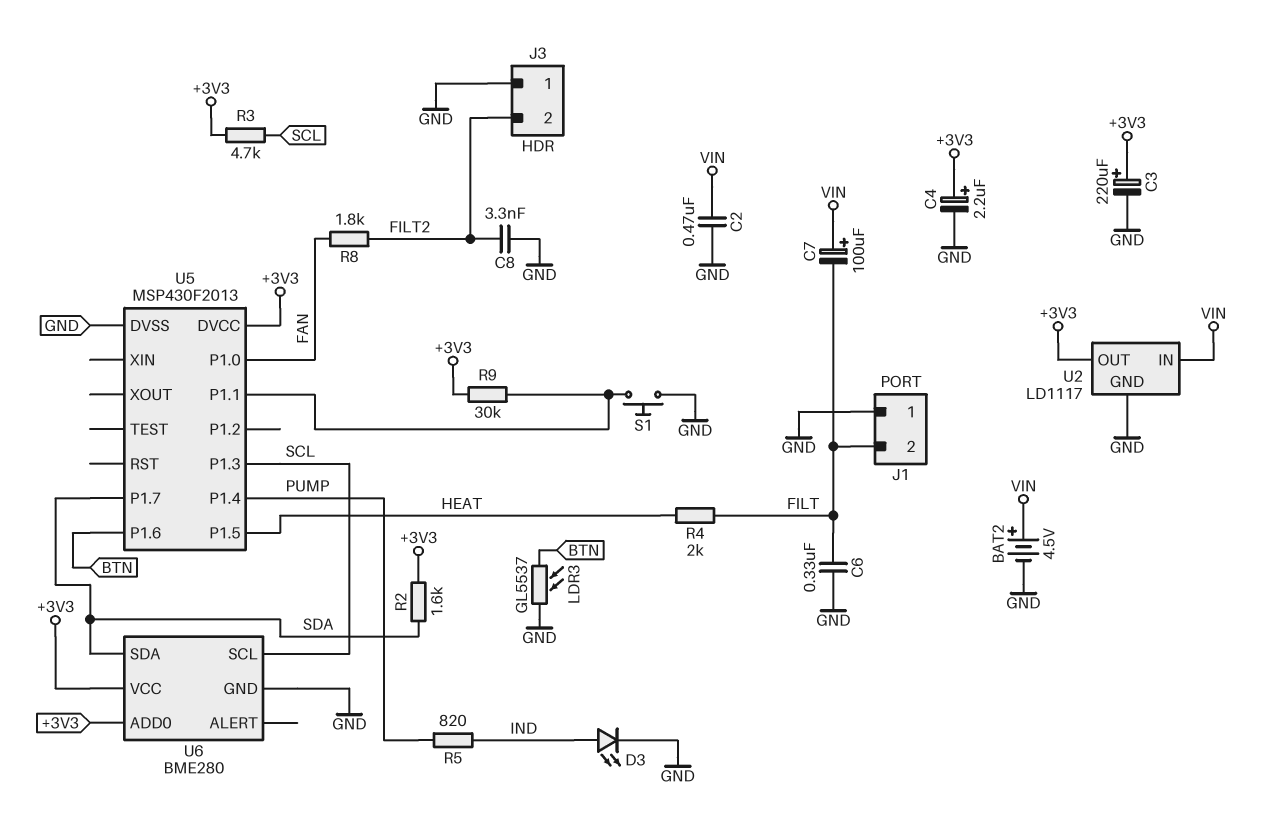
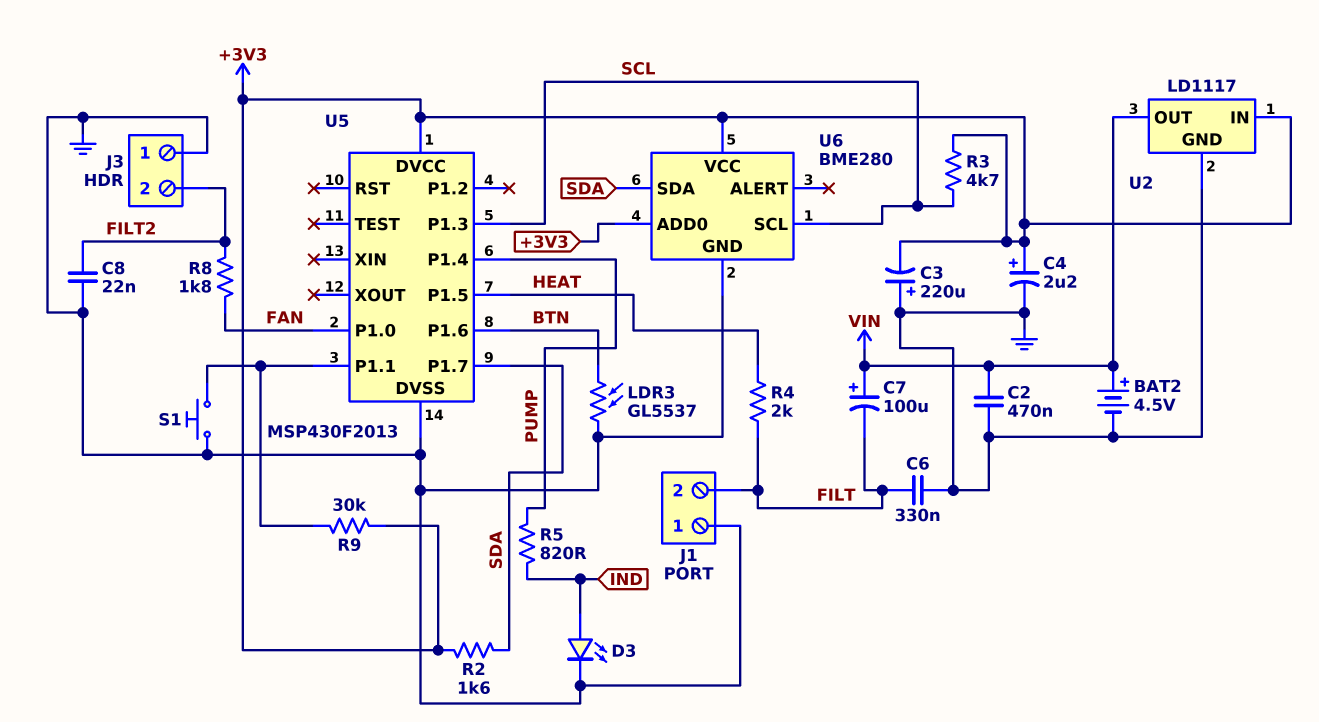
C3: 220uF (plus +3V3, minus GND) -> 220uF (plus GND, minus +3V3)
C8: 3.3nF (FILT2, GND) -> 22nF (FILT2, GND)
U2 pin IN: VIN -> +3V3
U2 pin OUT: +3V3 -> VIN

